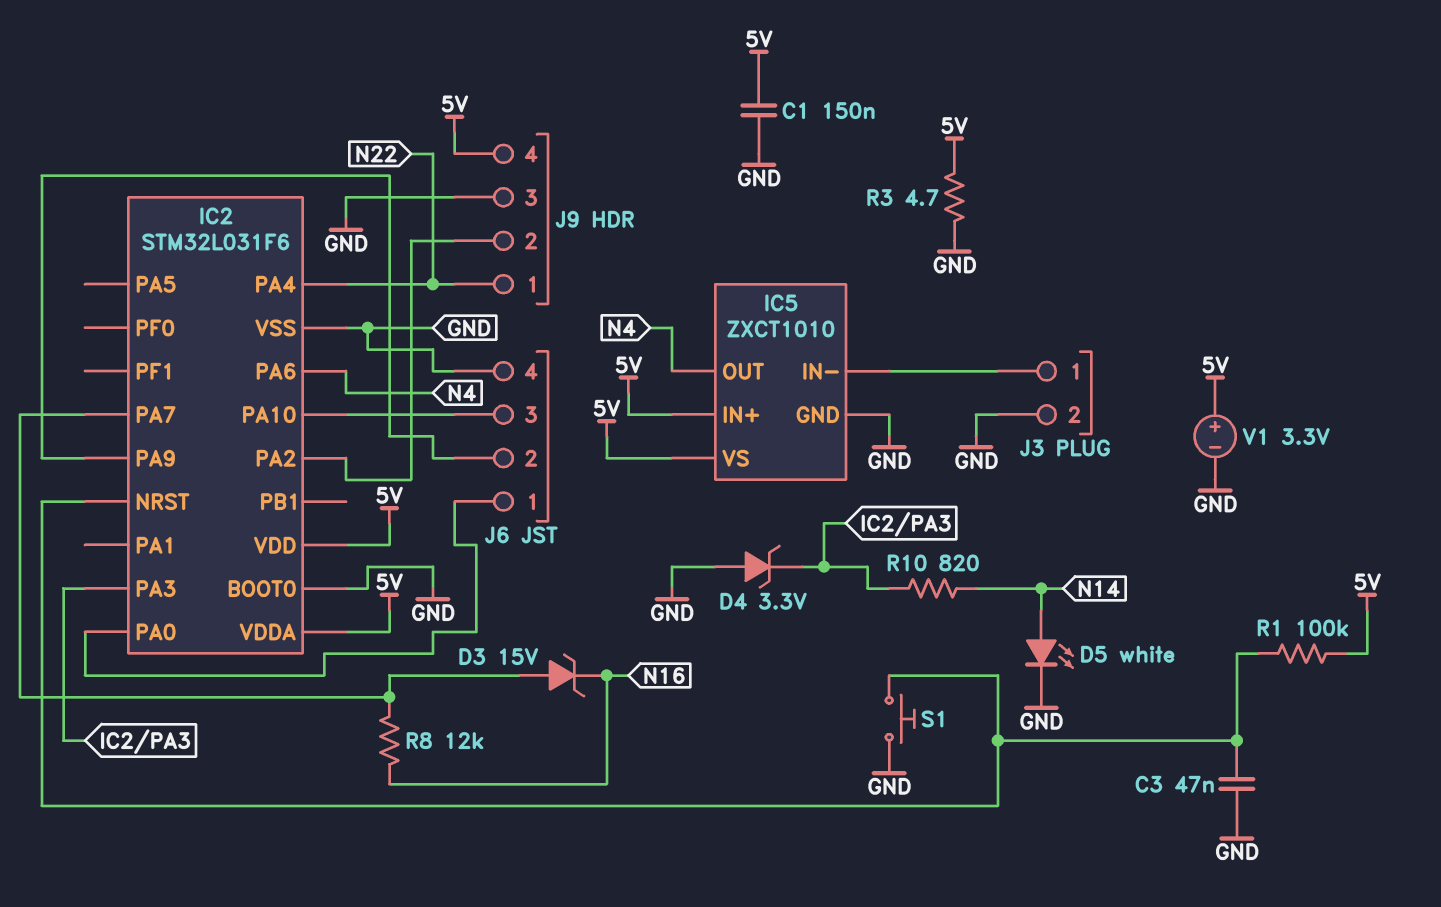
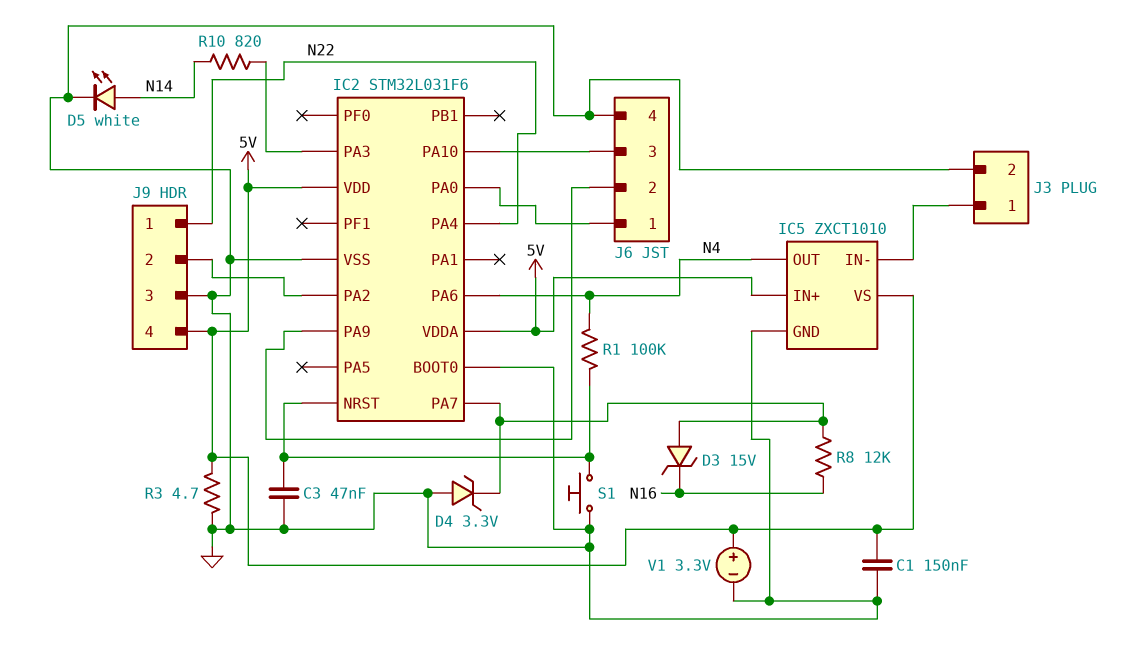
D4: zener 3.3V (A GND, K IC2/PA3) -> zener 3.3V (A GND, K IC2/PA7)
R1: 100k (5V, IC2/NRST) -> 100k (IC2/NRST, N4)

